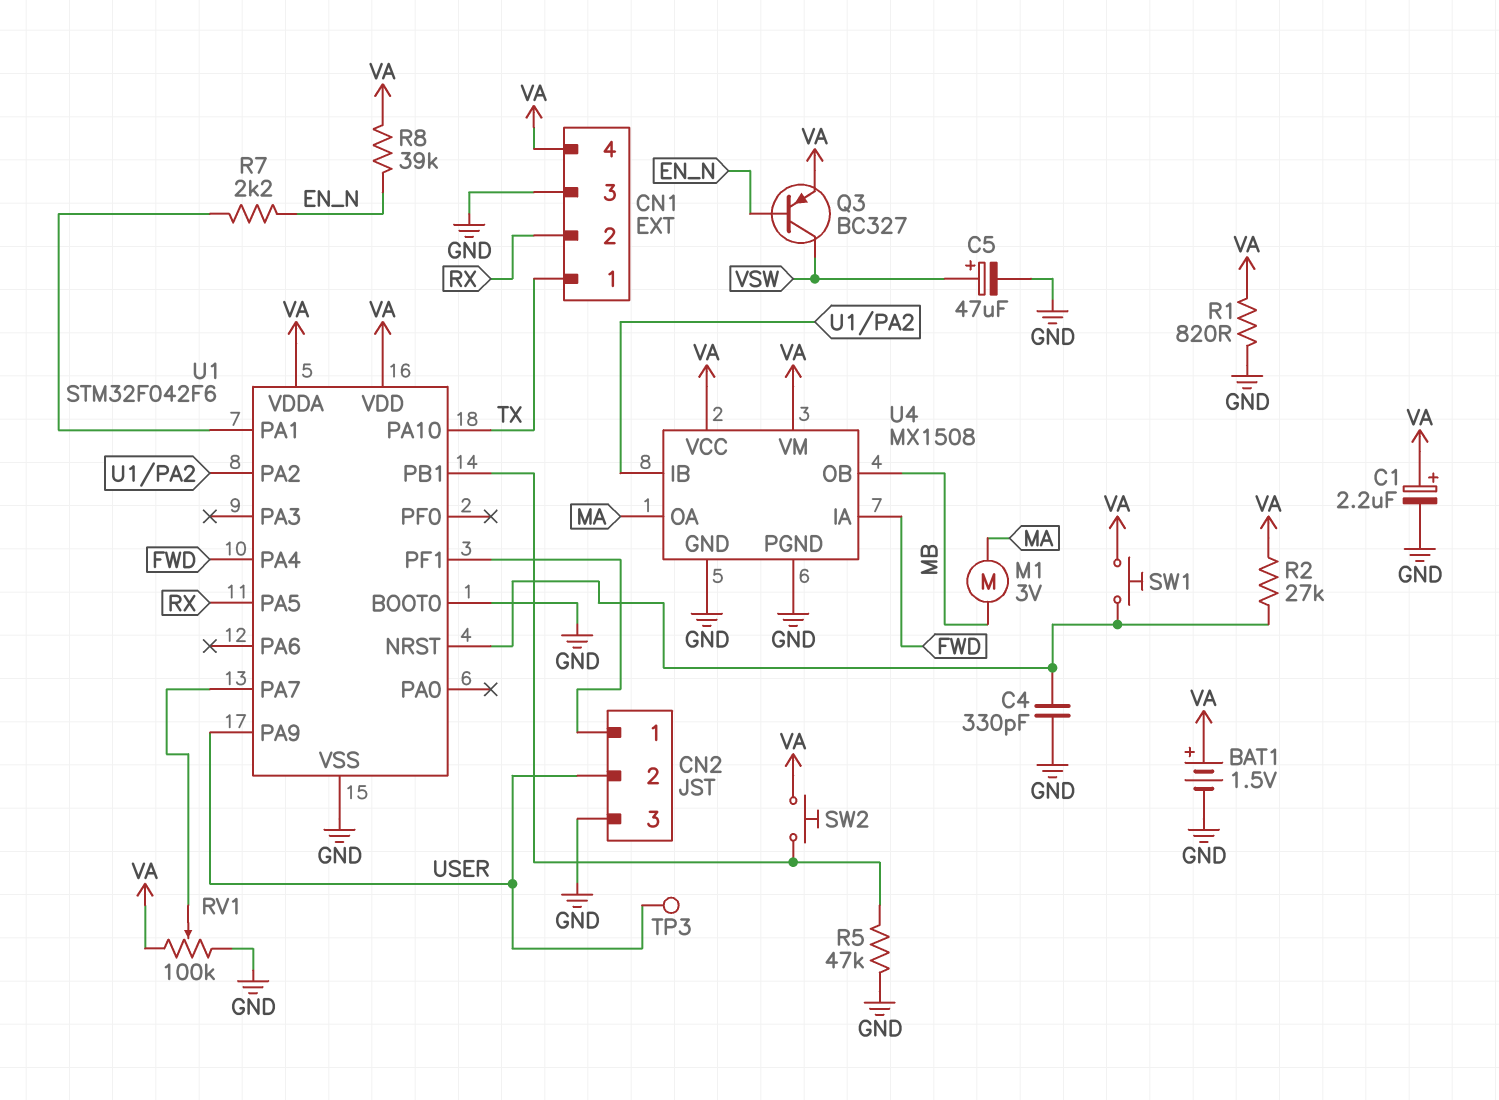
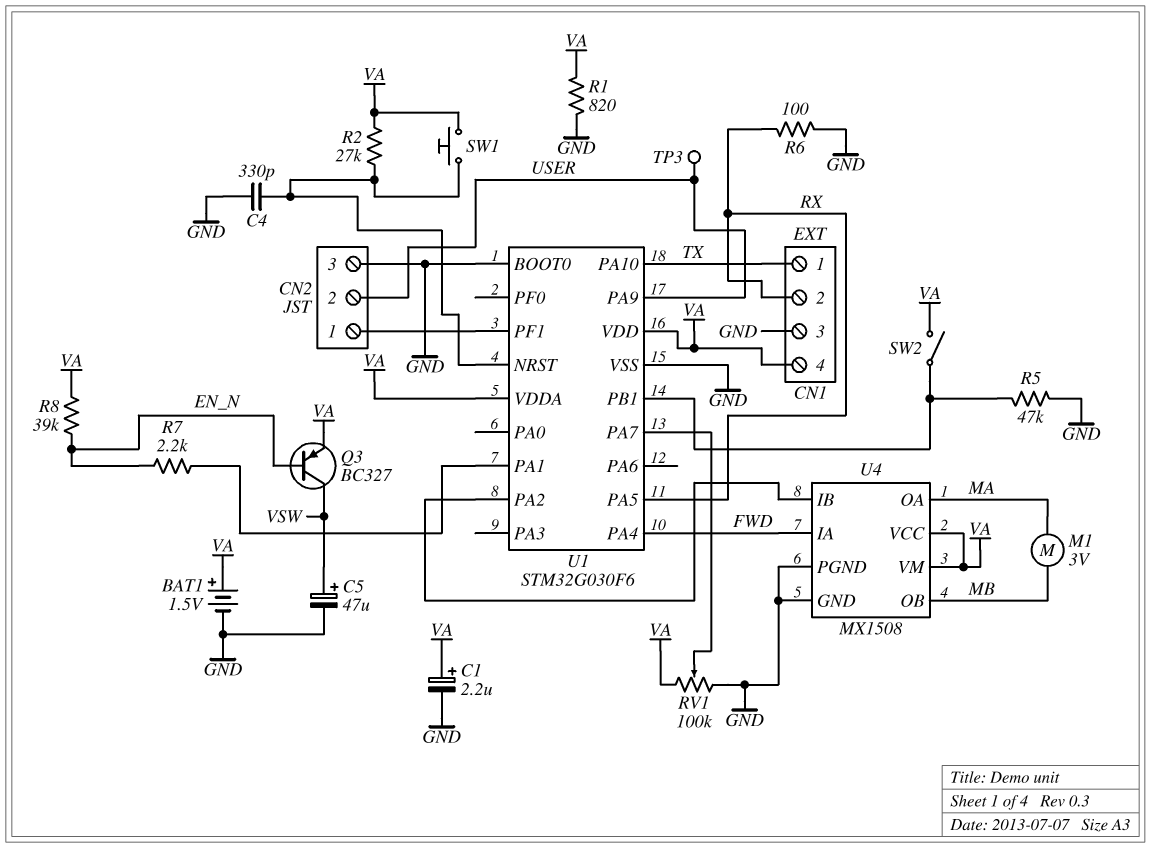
R6: none -> 100 (GND, RX)
SW2: button (U1/PB1, VA) -> switch (U1/PB1, VA)
U1: STM32F042F6 -> STM32G030F6

